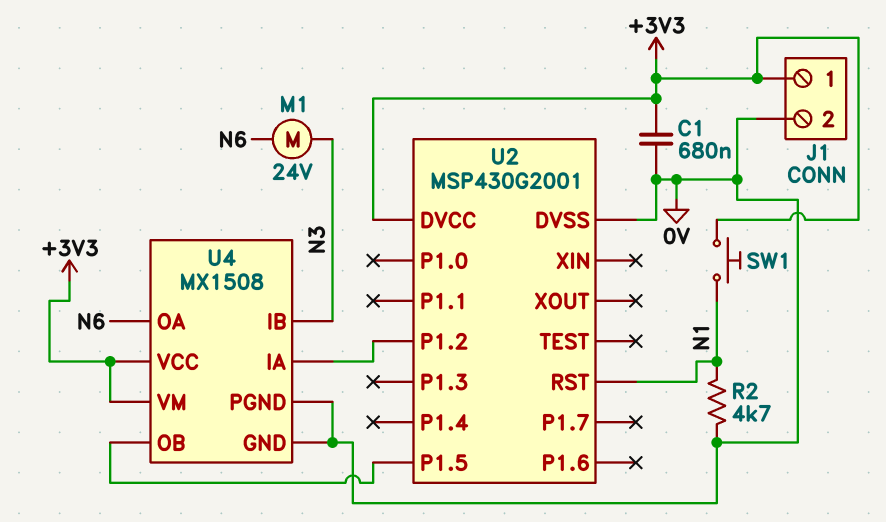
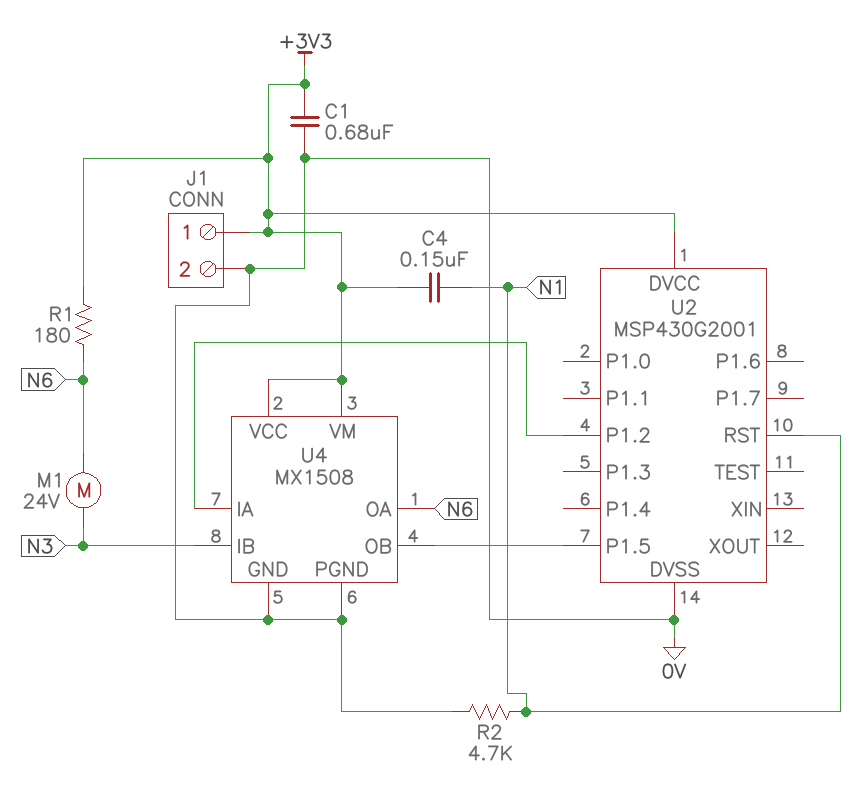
C4: none -> 150nF (+3V3, N1)
R1: none -> 180 (+3V3, N6)
SW1: button (+3V3, N1) -> none

